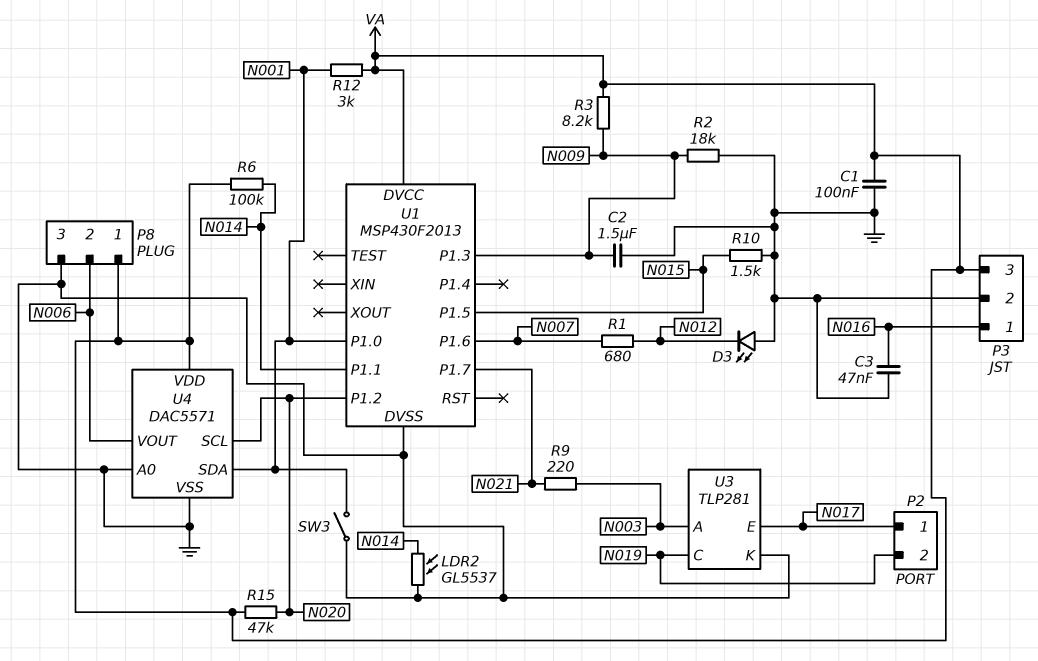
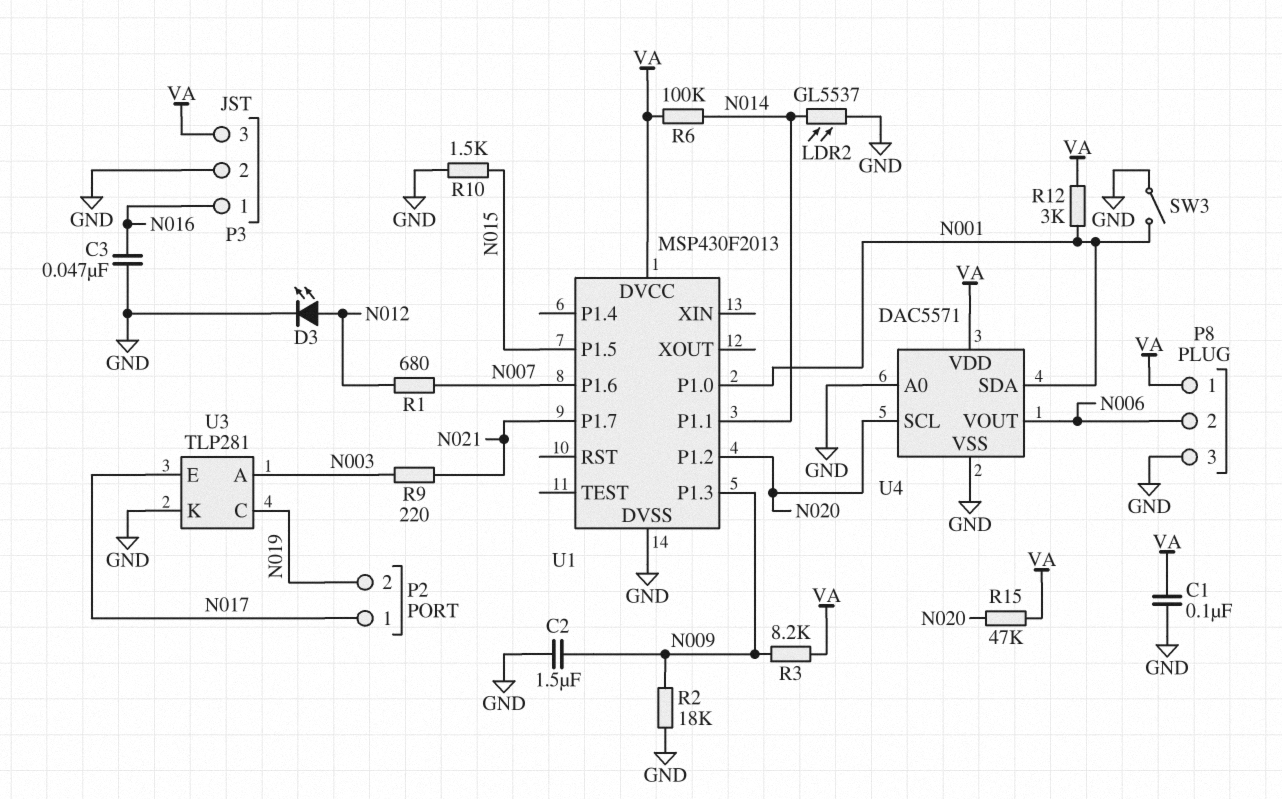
D3: LED (A GND, K N012) -> LED (A N012, K GND)

